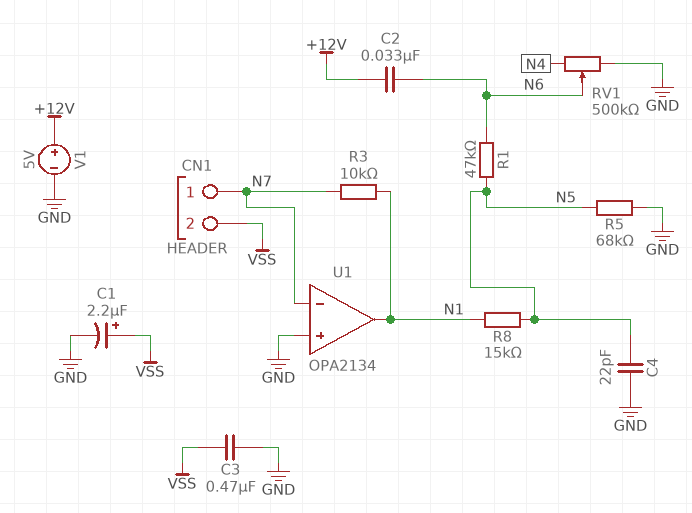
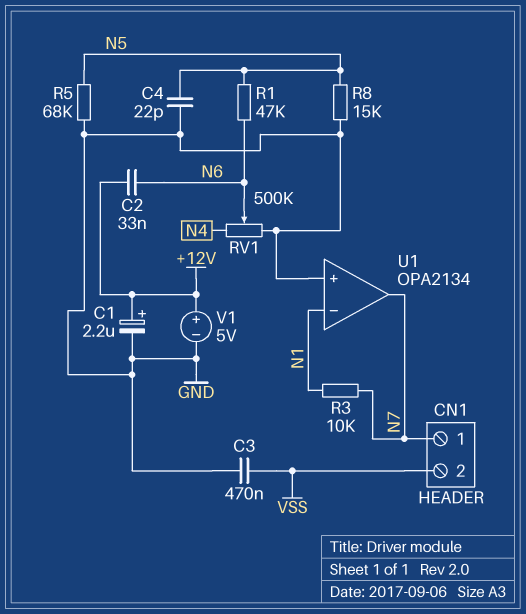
C1: 2.2uF (plus VSS, minus GND) -> 2.2uF (plus +12V, minus GND)
R8: 15k (N1, N5) -> 15k (GND, N5)
U1 pin in-: N7 -> N1
U1 pin out: N1 -> N7

